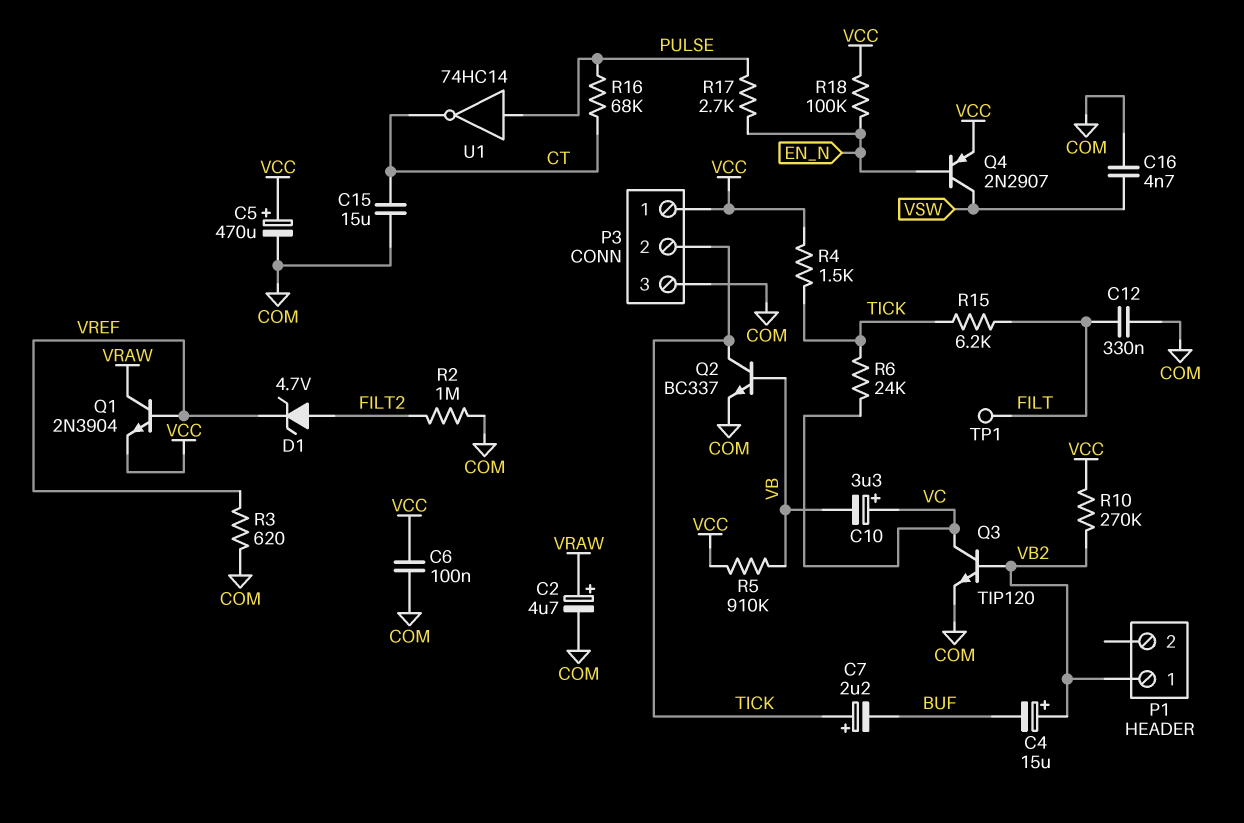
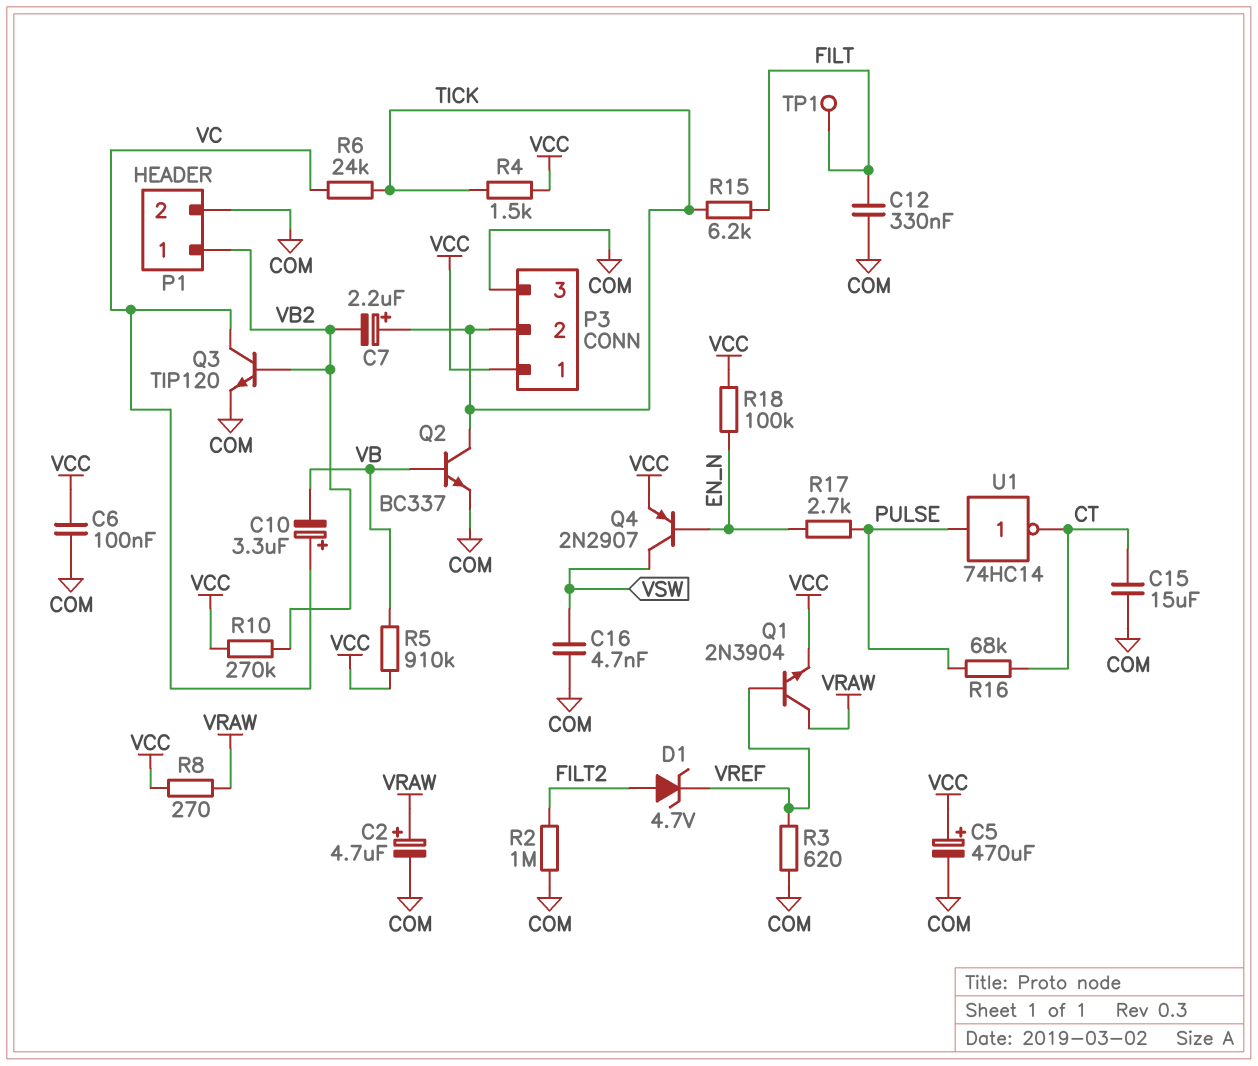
C4: 15uF (plus VB2, minus BUF) -> none
C7: 2.2uF (plus TICK, minus BUF) -> 2.2uF (plus TICK, minus VB2)
P1 pin 2: none -> COM
R8: none -> 270 (VCC, VRAW)

